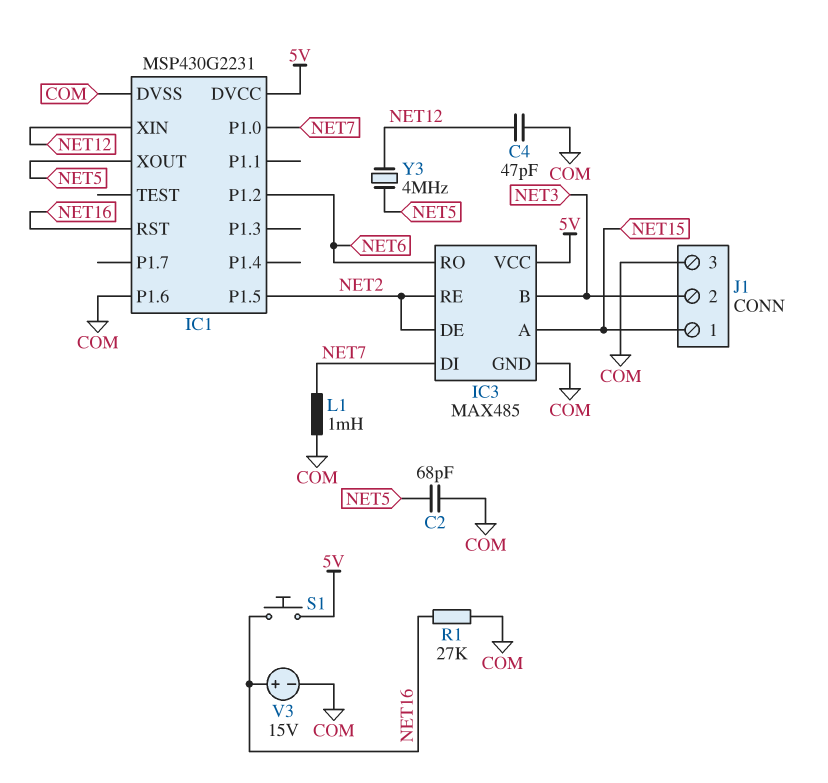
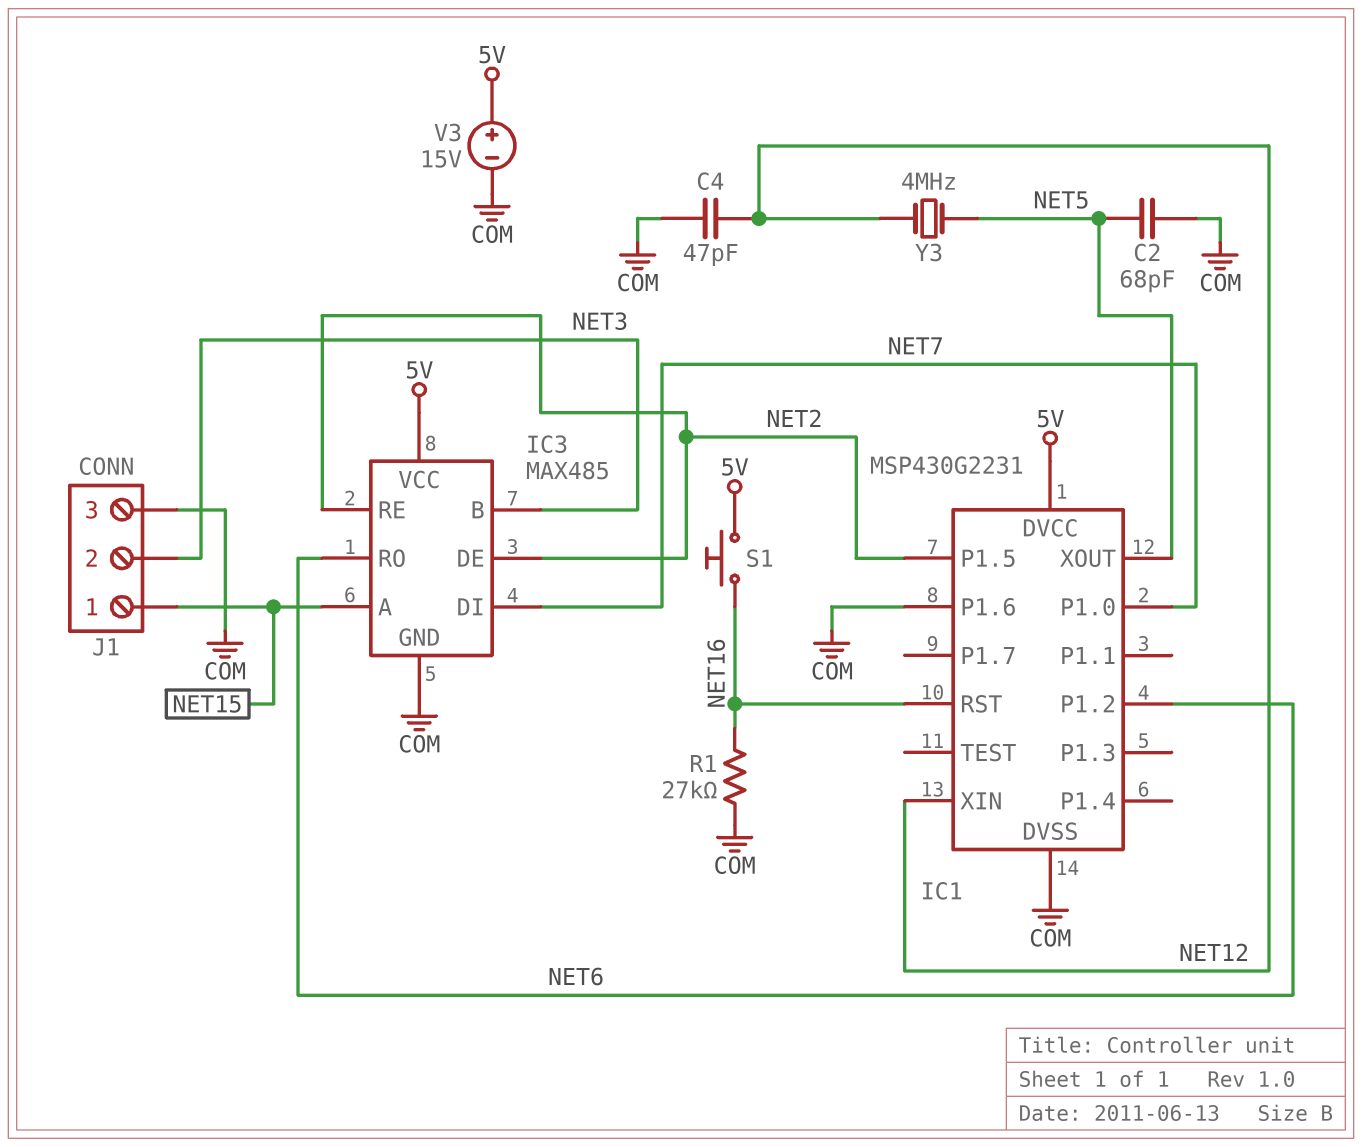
L1: 1mH (COM, NET7) -> none
V3: 15V (plus NET16, minus COM) -> 15V (plus 5V, minus COM)

